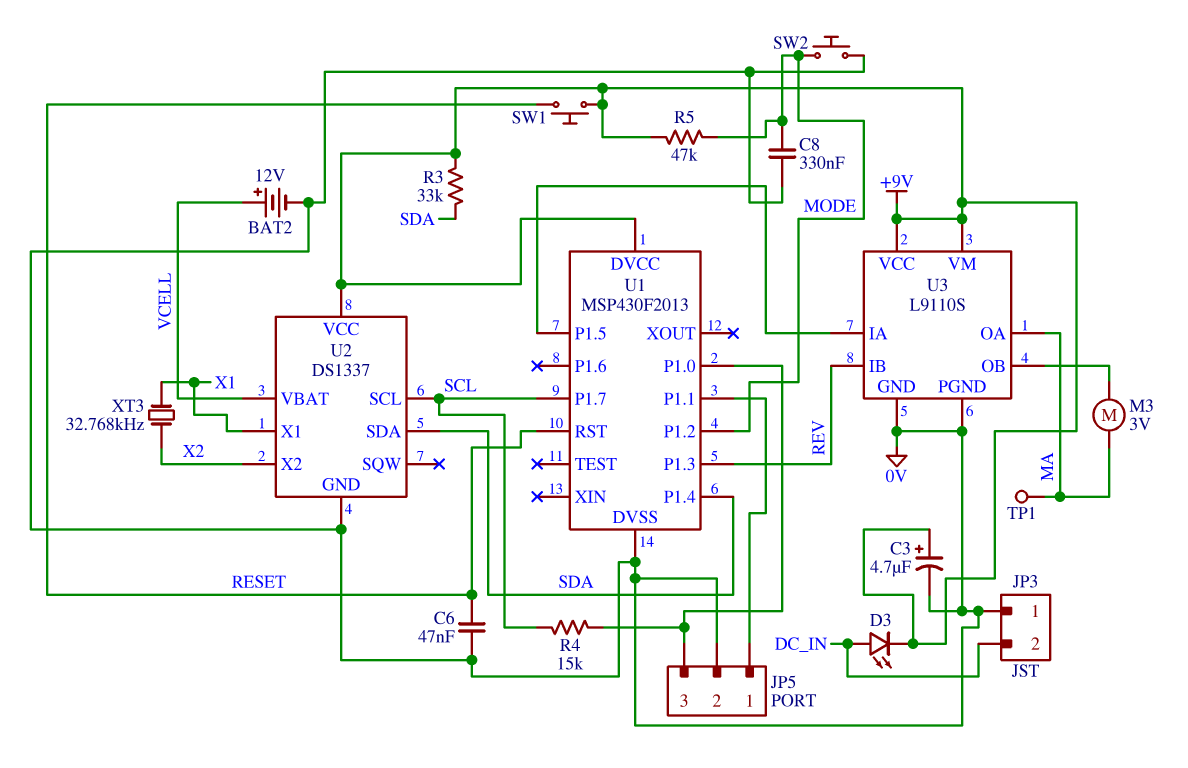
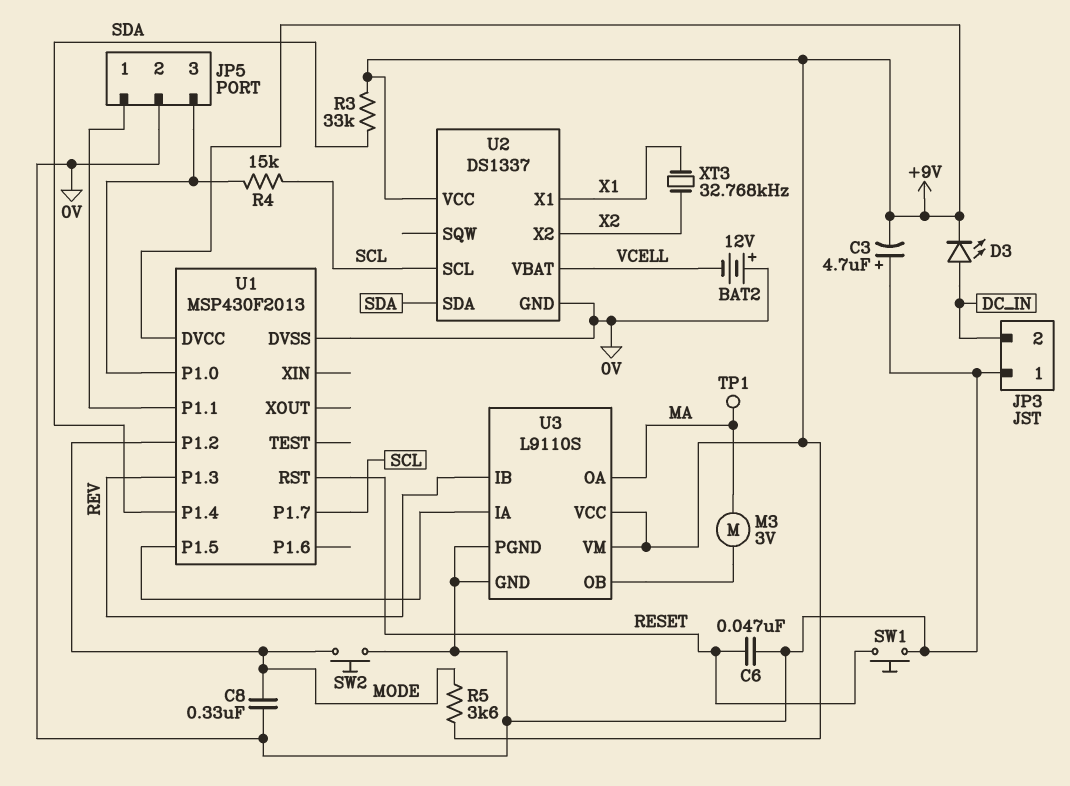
BAT2: 12V (plus VCELL, minus 0V) -> 12V (plus 0V, minus VCELL)
C3: 4.7uF (plus +9V, minus 0V) -> 4.7uF (plus 0V, minus +9V)
R5: 47k (+9V, MODE) -> 3.6k (+9V, MODE)
SW1: button (+9V, RESET) -> button (0V, RESET)

